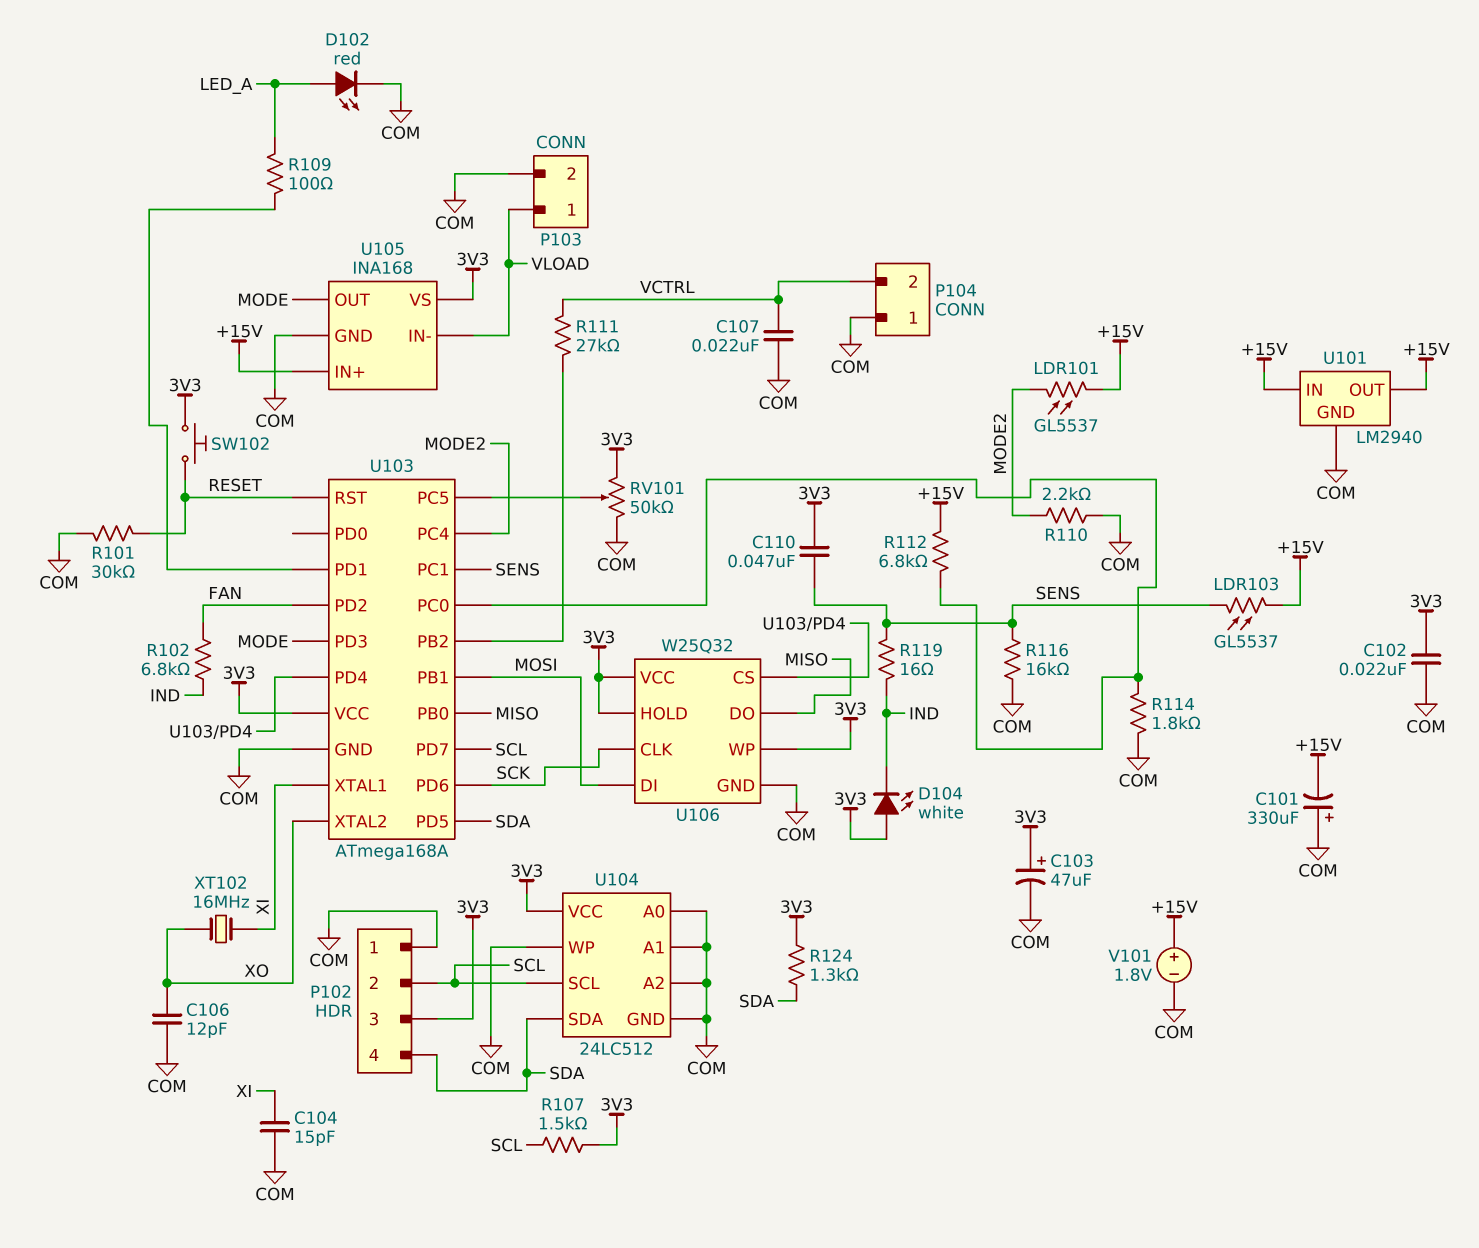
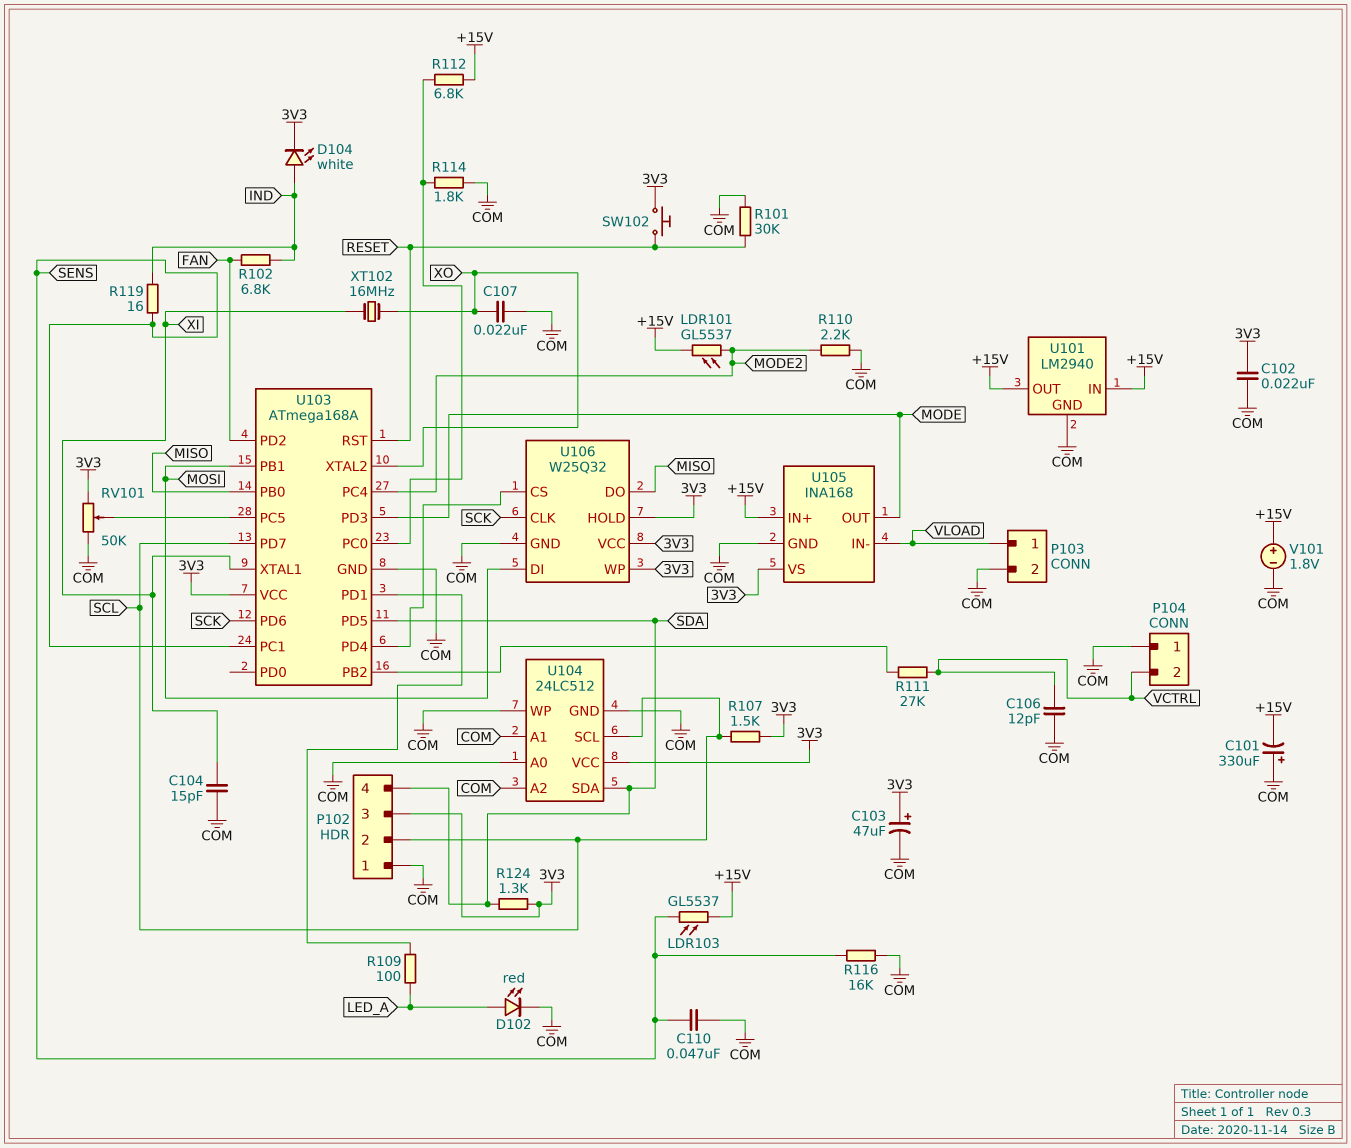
C106: 12pF (COM, XO) -> 12pF (COM, VCTRL)
C107: 22nF (COM, VCTRL) -> 22nF (COM, XO)
C110: 47nF (3V3, SENS) -> 47nF (COM, SENS)
D104: LED white (A 3V3, K IND) -> LED white (A IND, K 3V3)

